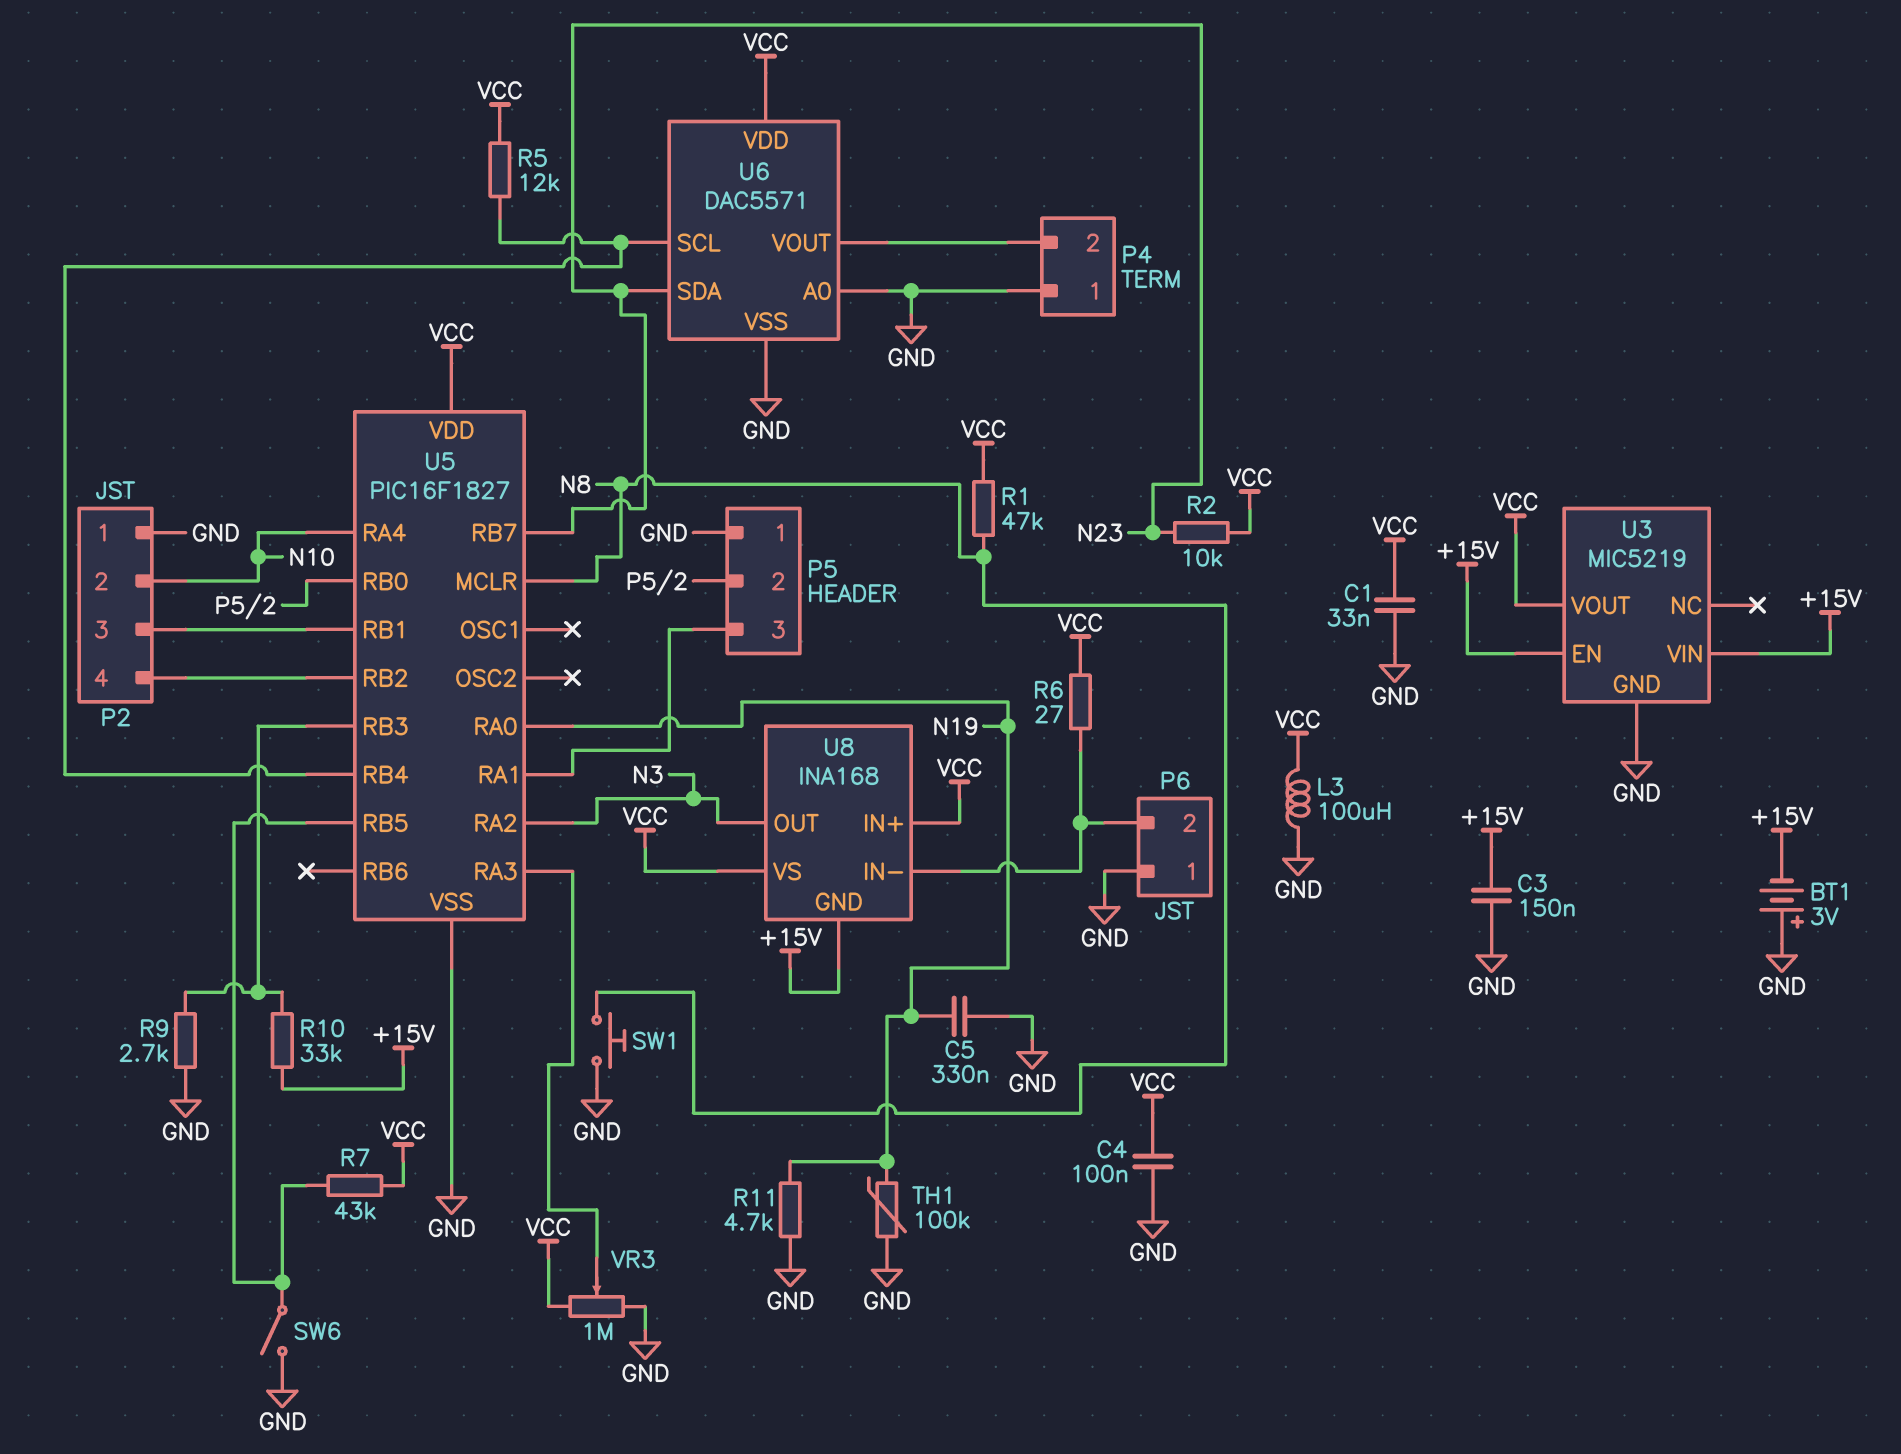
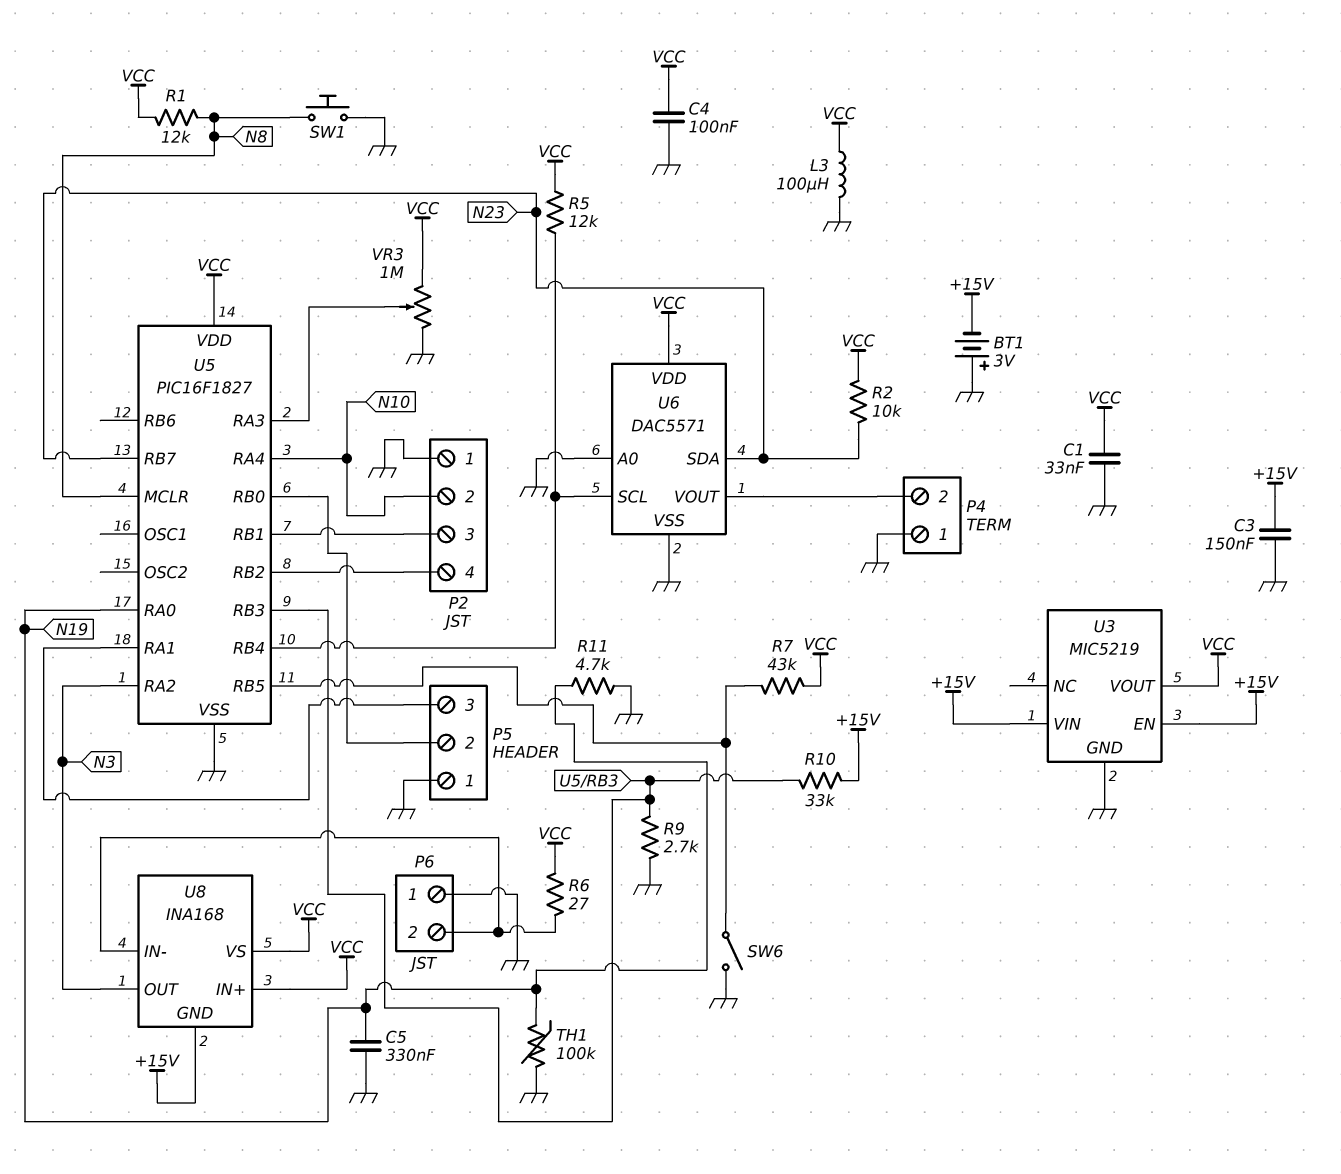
R1: 47k (N8, VCC) -> 12k (N8, VCC)

